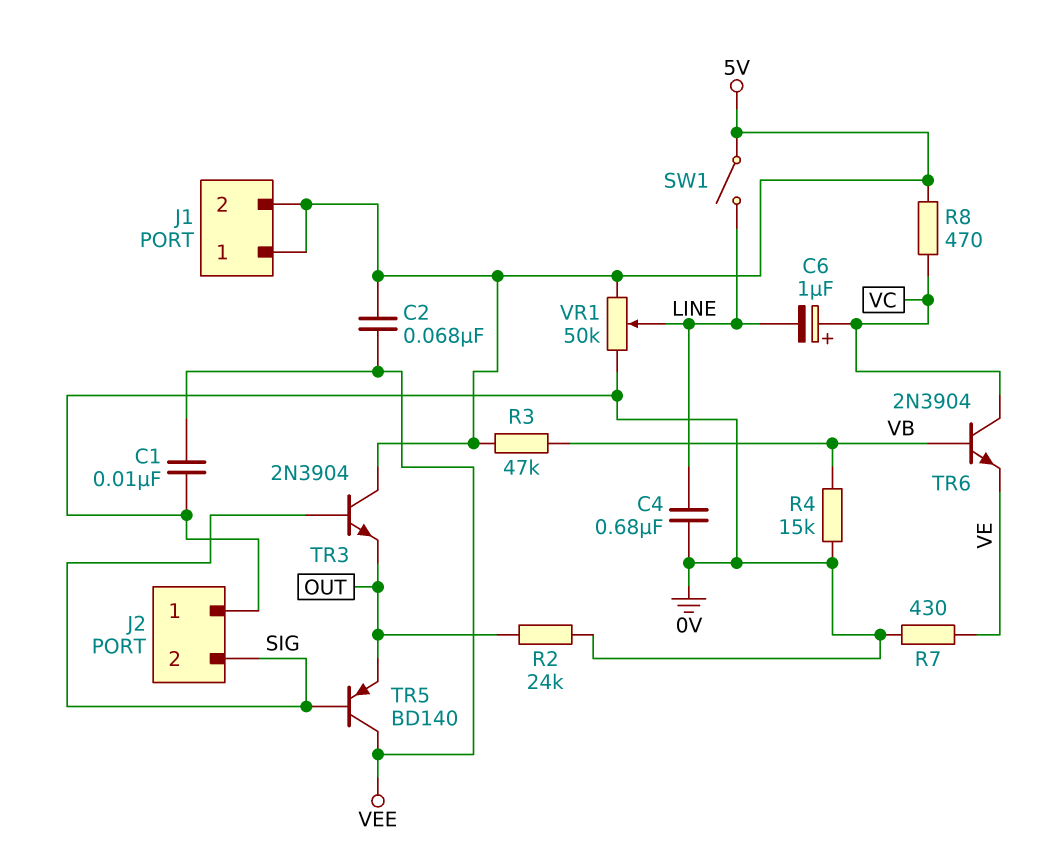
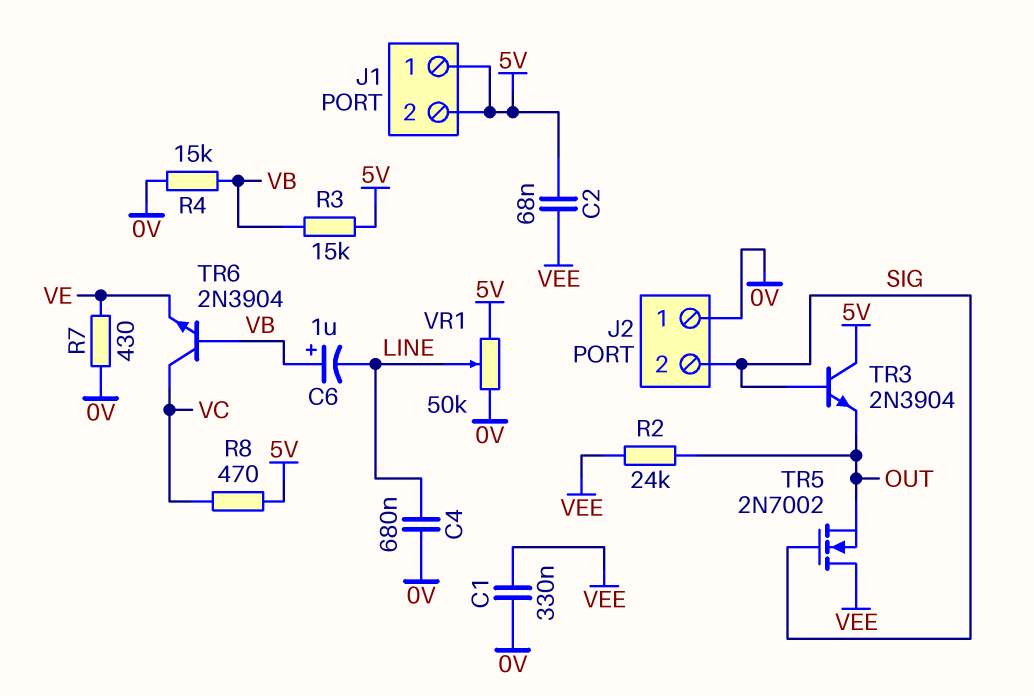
C1: 10nF (0V, VEE) -> 330nF (0V, VEE)
C6: 1uF (plus VC, minus LINE) -> 1uF (plus VB, minus LINE)
R2: 24k (0V, OUT) -> 24k (OUT, VEE)
R3: 47k (5V, VB) -> 15k (5V, VB)
SW1: switch (5V, LINE) -> none
TR5: PNP BD140 (B SIG, C VEE, E OUT) -> NMOS 2N7002 (G SIG, D VEE, S OUT)

